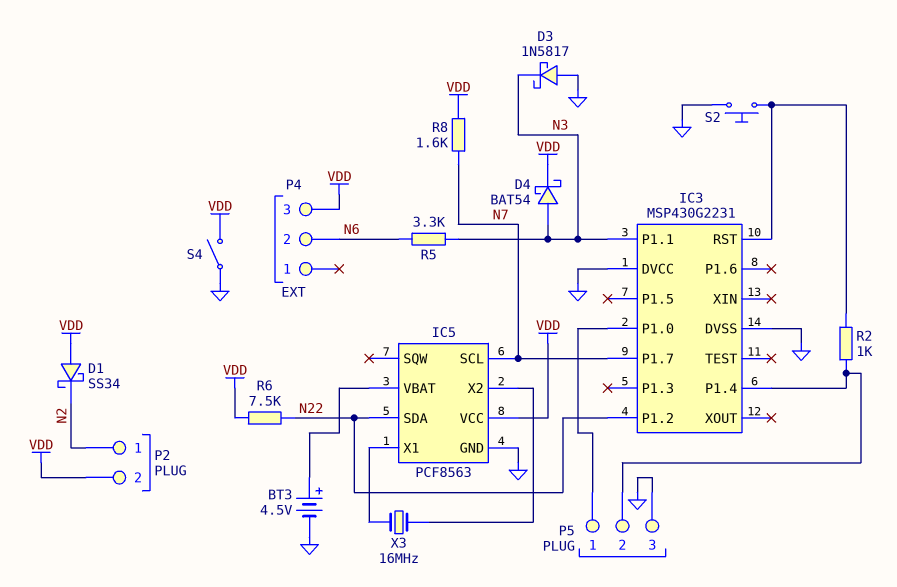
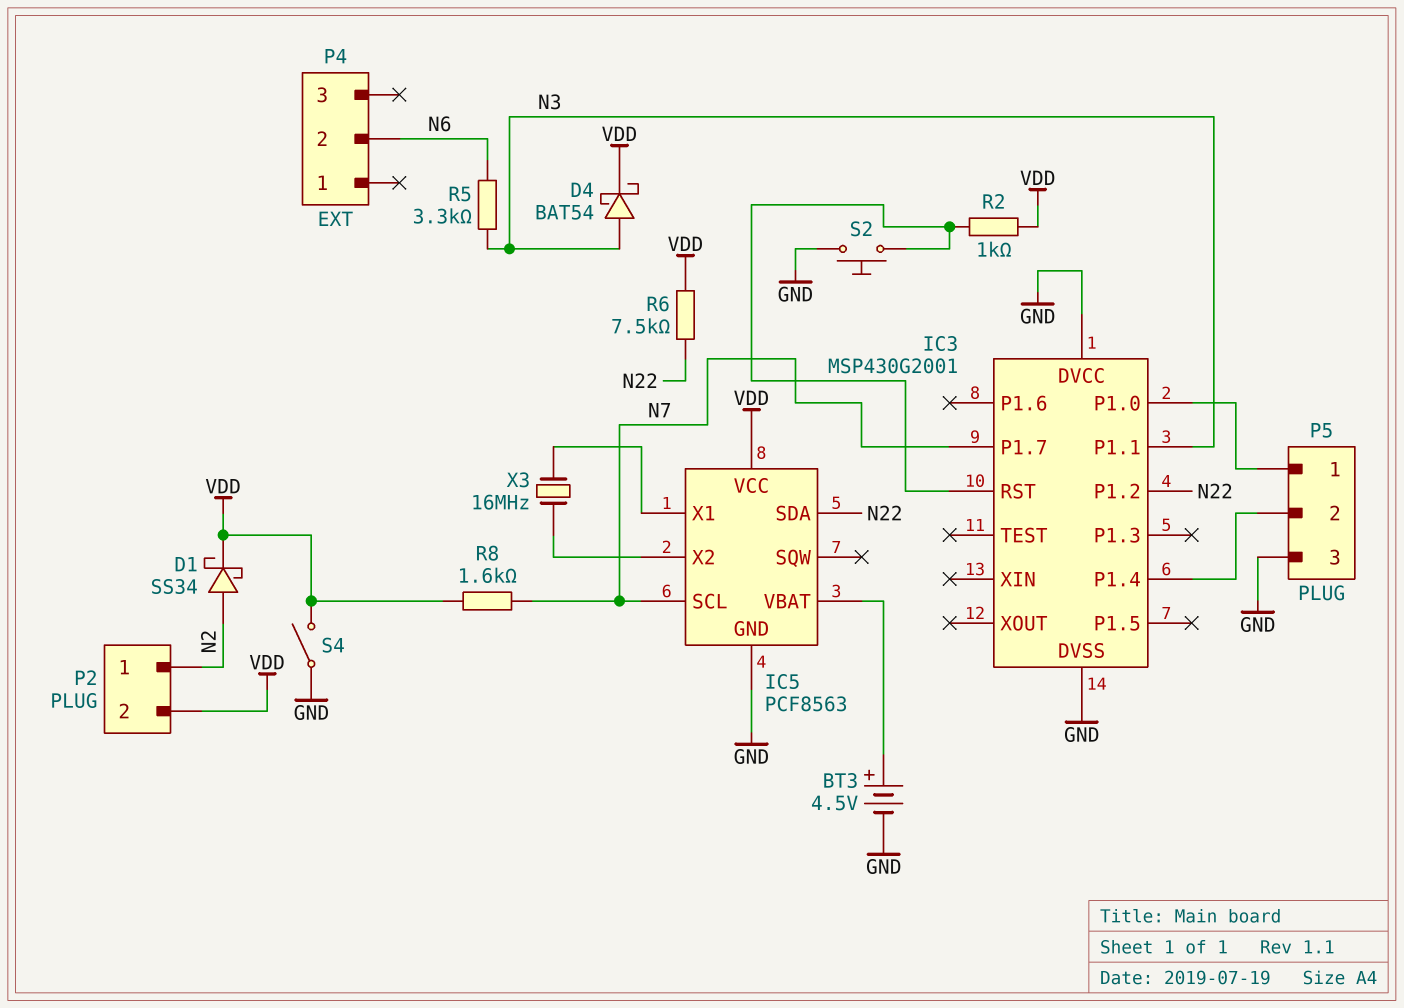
D1: schottky SS34 (A VDD, K N2) -> schottky SS34 (A N2, K VDD)
D3: schottky 1N5817 (A GND, K N3) -> none
IC3: MSP430G2231 -> MSP430G2001
P4 pin 3: VDD -> none
R2: 1k (IC3/P1.4, IC3/RST) -> 1k (IC3/RST, VDD)

